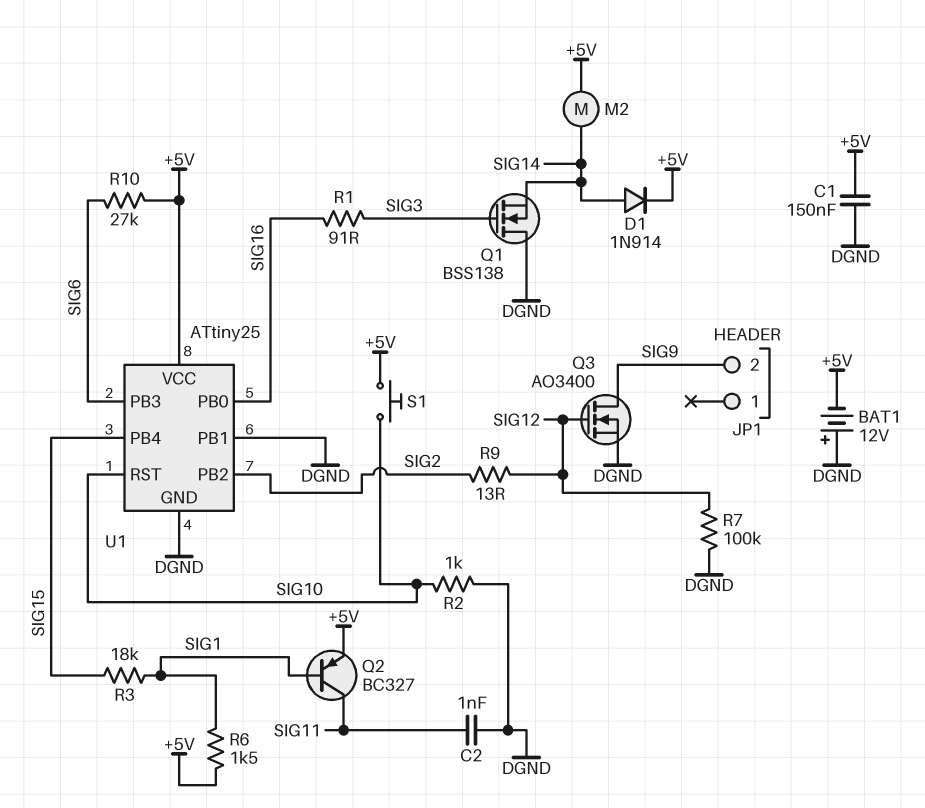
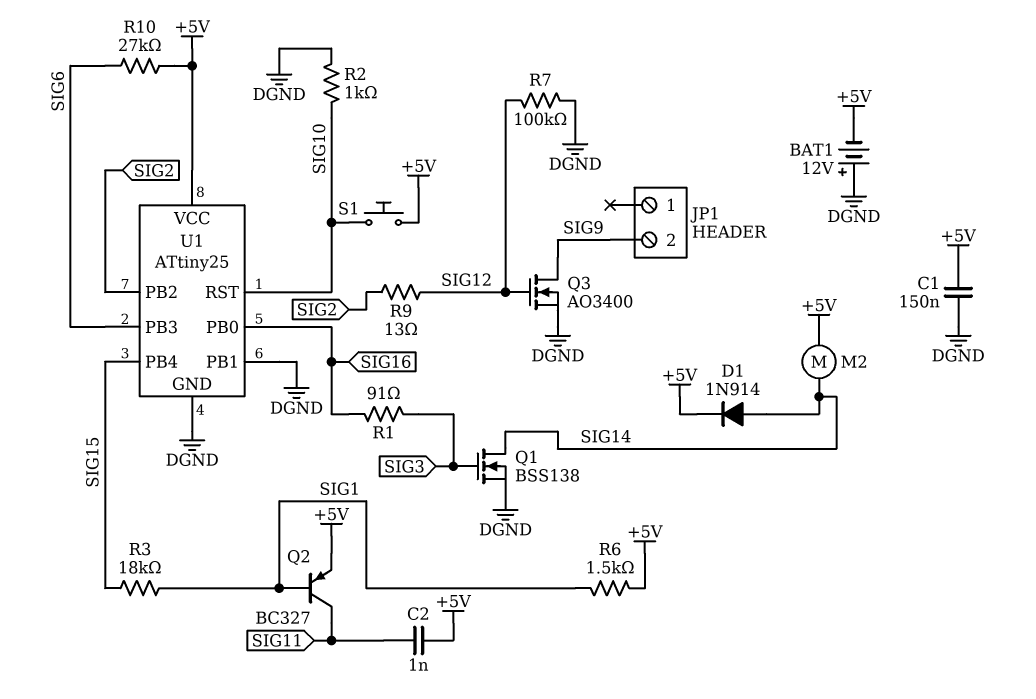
C2: 1nF (DGND, SIG11) -> 1nF (+5V, SIG11)
Q1: NMOS BSS138 (G SIG3, D DGND, S SIG14) -> NMOS BSS138 (G SIG3, D SIG14, S DGND)

